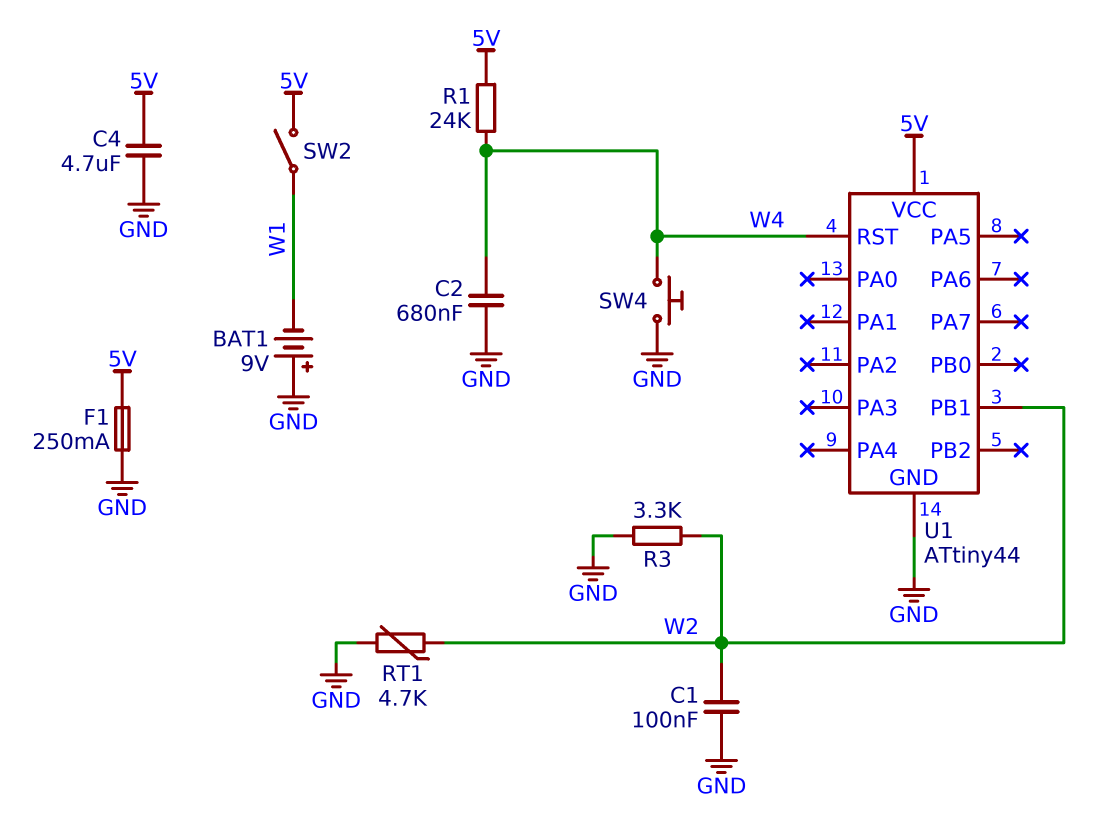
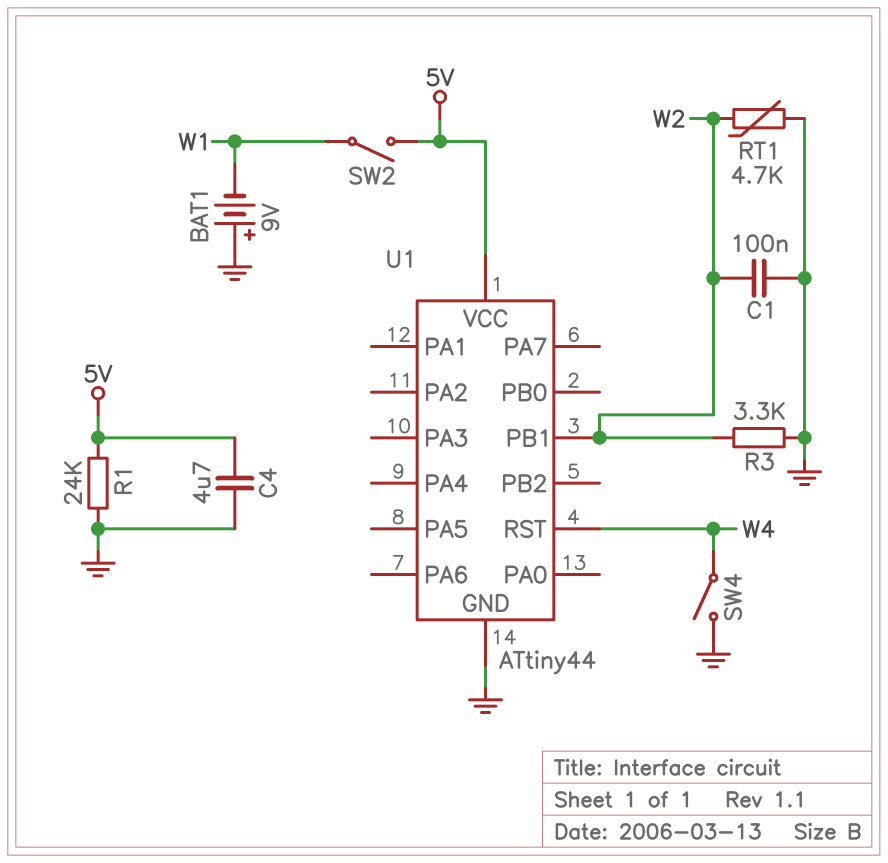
C2: 680nF (GND, W4) -> none
F1: 250mA (5V, GND) -> none
R1: 24k (5V, W4) -> 24k (5V, GND)
SW4: button (GND, W4) -> switch (GND, W4)

